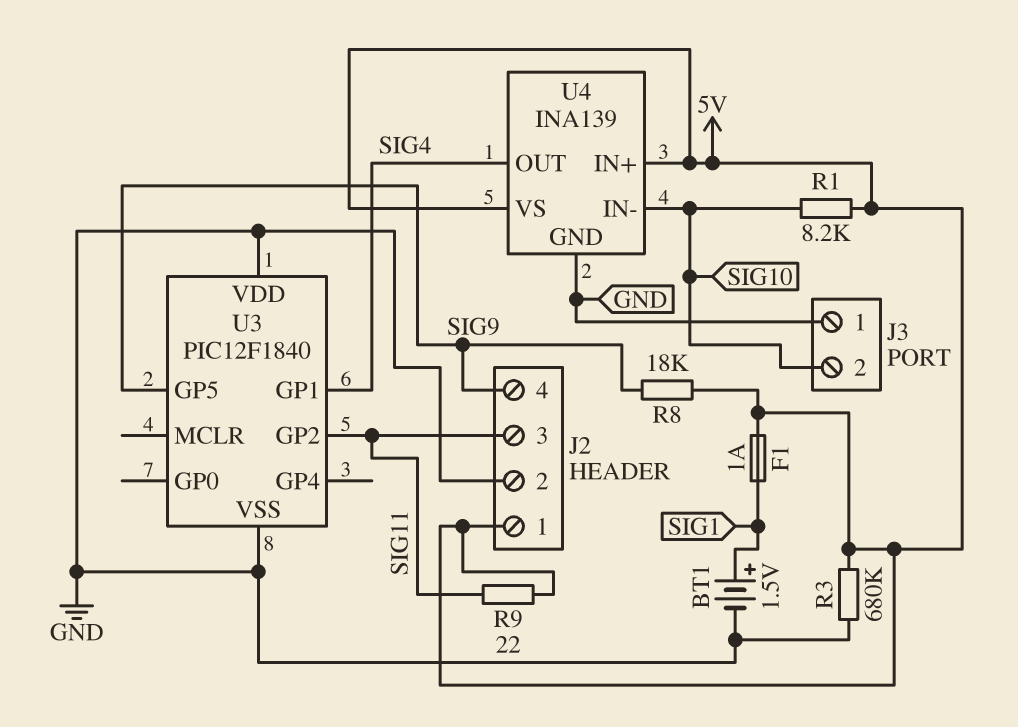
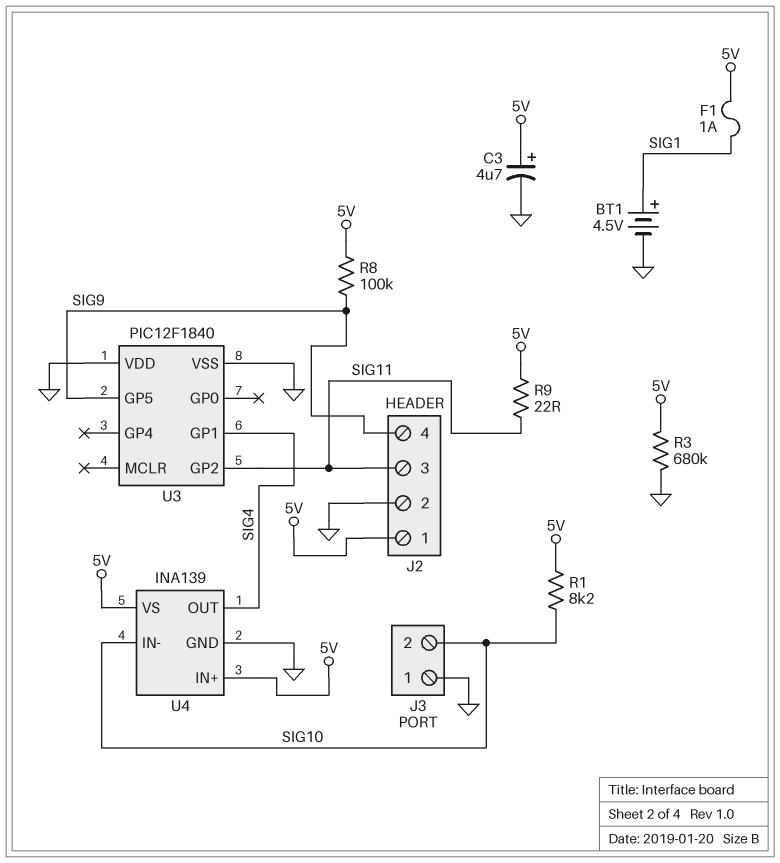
BT1: 1.5V (plus SIG1, minus GND) -> 4.5V (plus SIG1, minus GND)
C3: none -> 4.7uF (plus 5V, minus GND)
R8: 18k (5V, SIG9) -> 100k (5V, SIG9)

